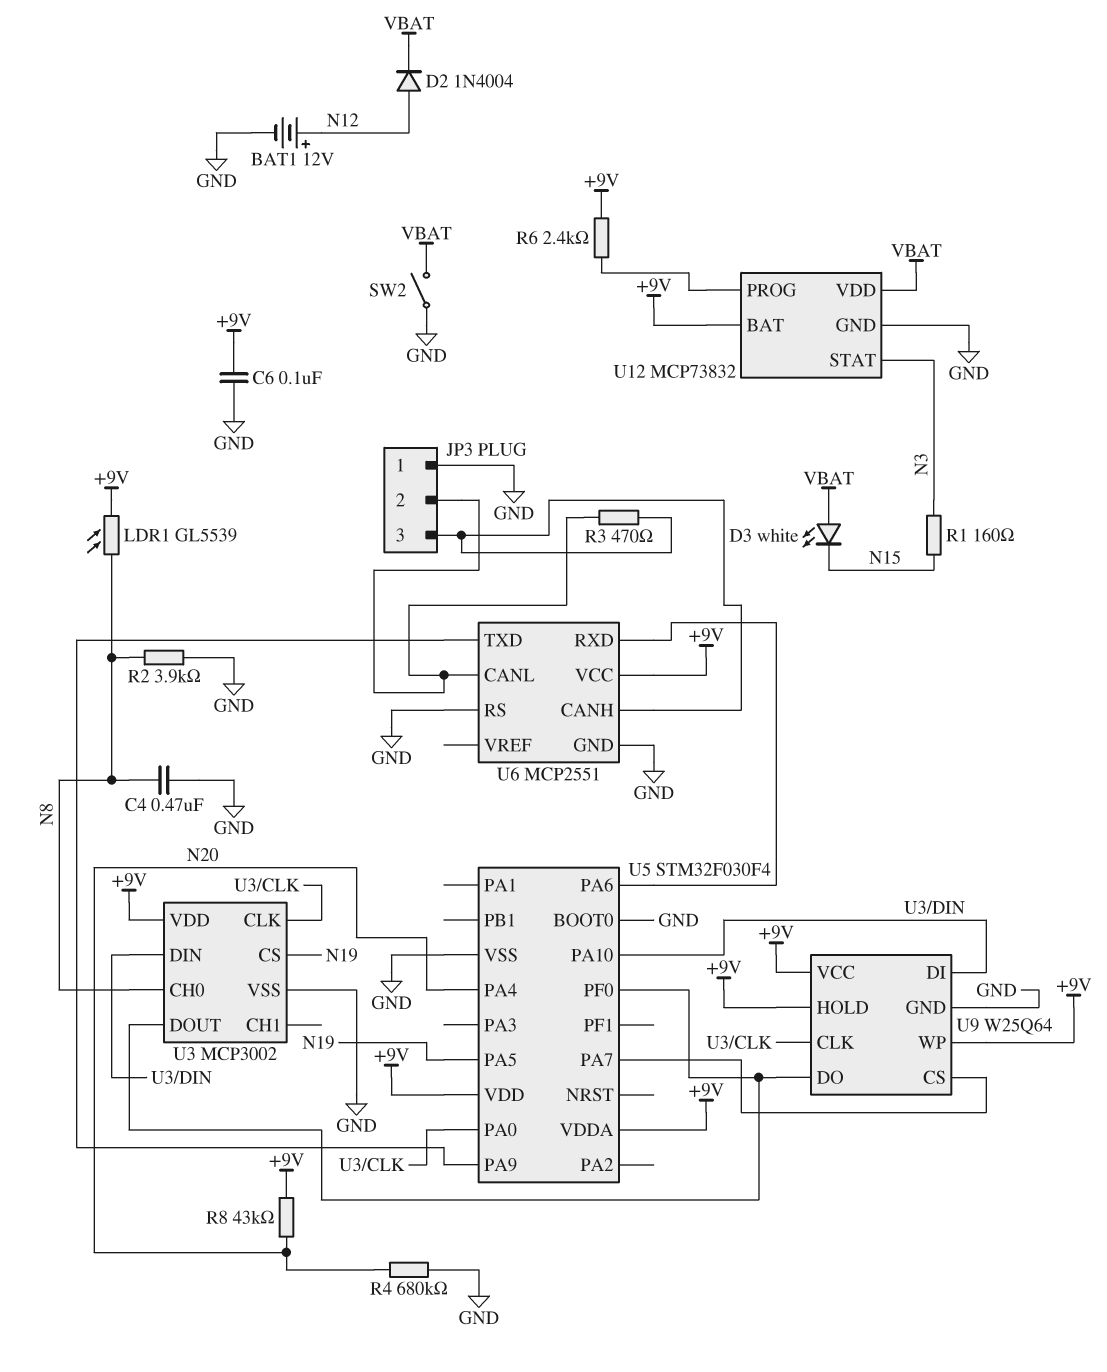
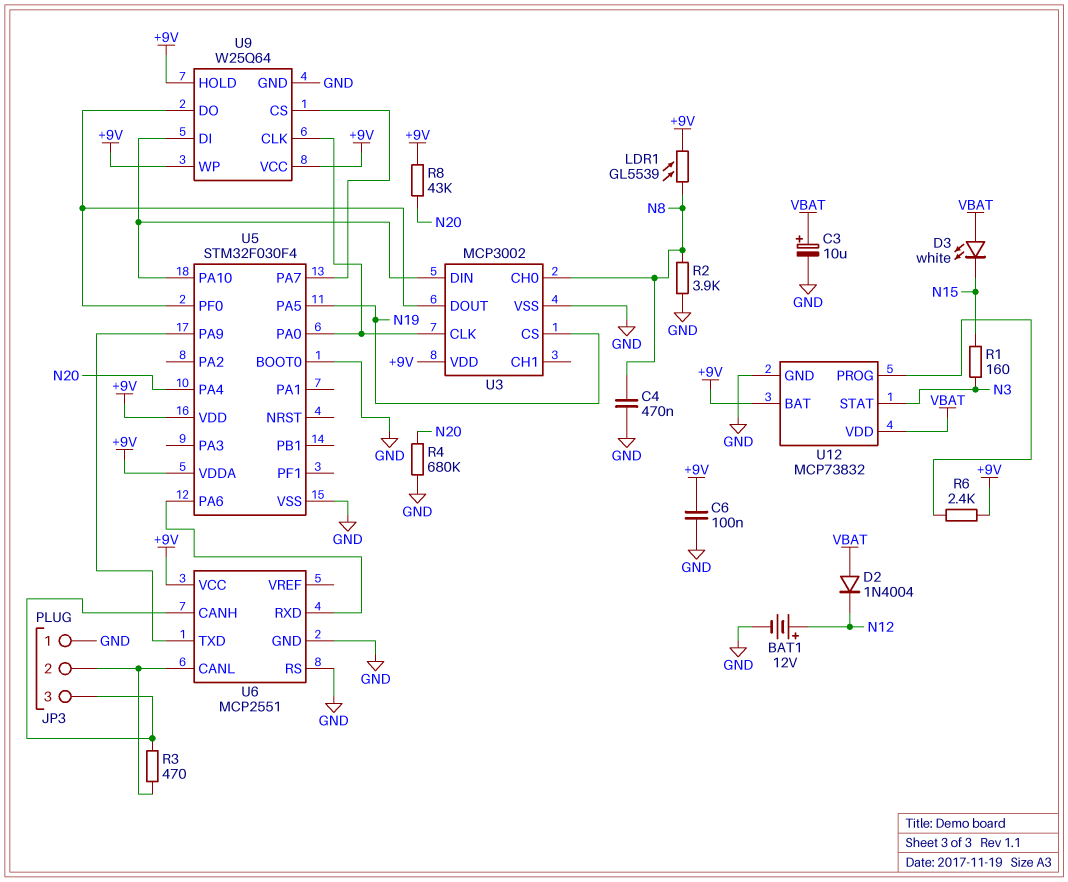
C3: none -> 10uF (plus VBAT, minus GND)
D2: diode 1N4004 (A N12, K VBAT) -> diode 1N4004 (A VBAT, K N12)
SW2: switch (GND, VBAT) -> none

